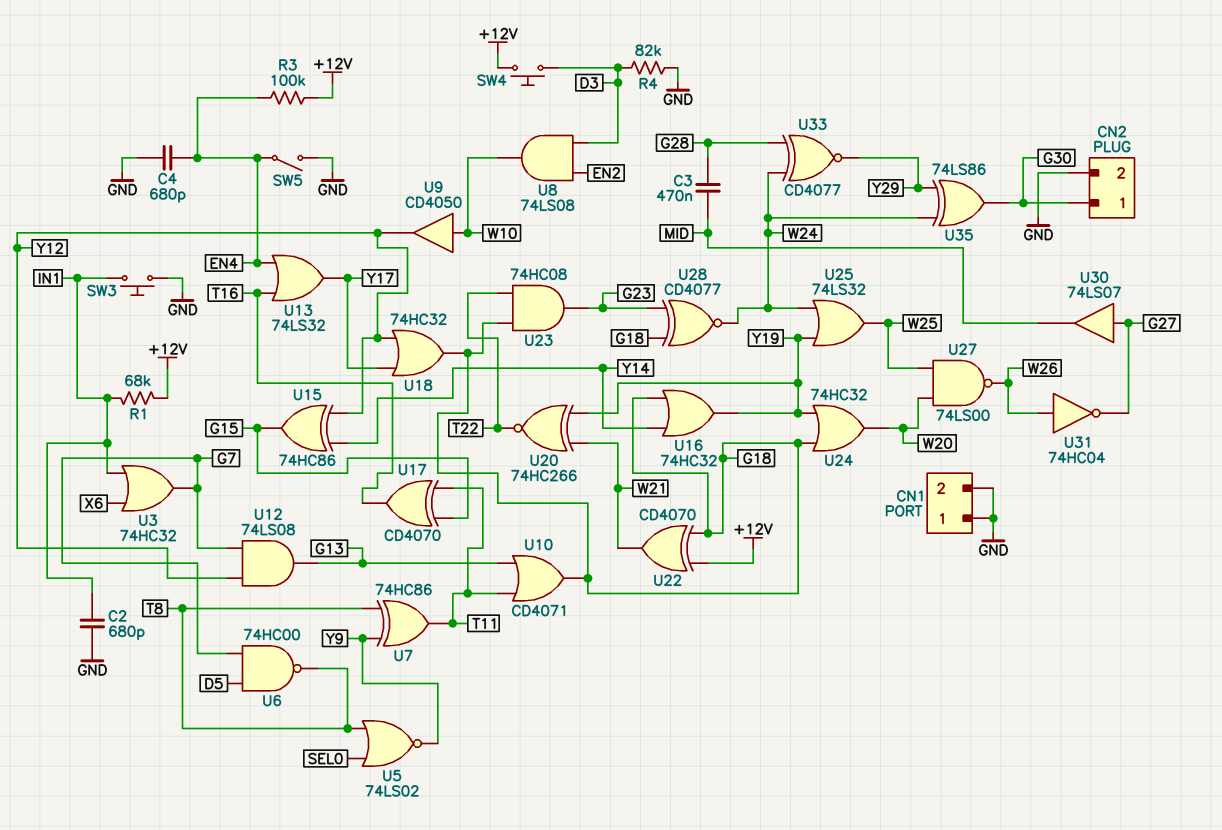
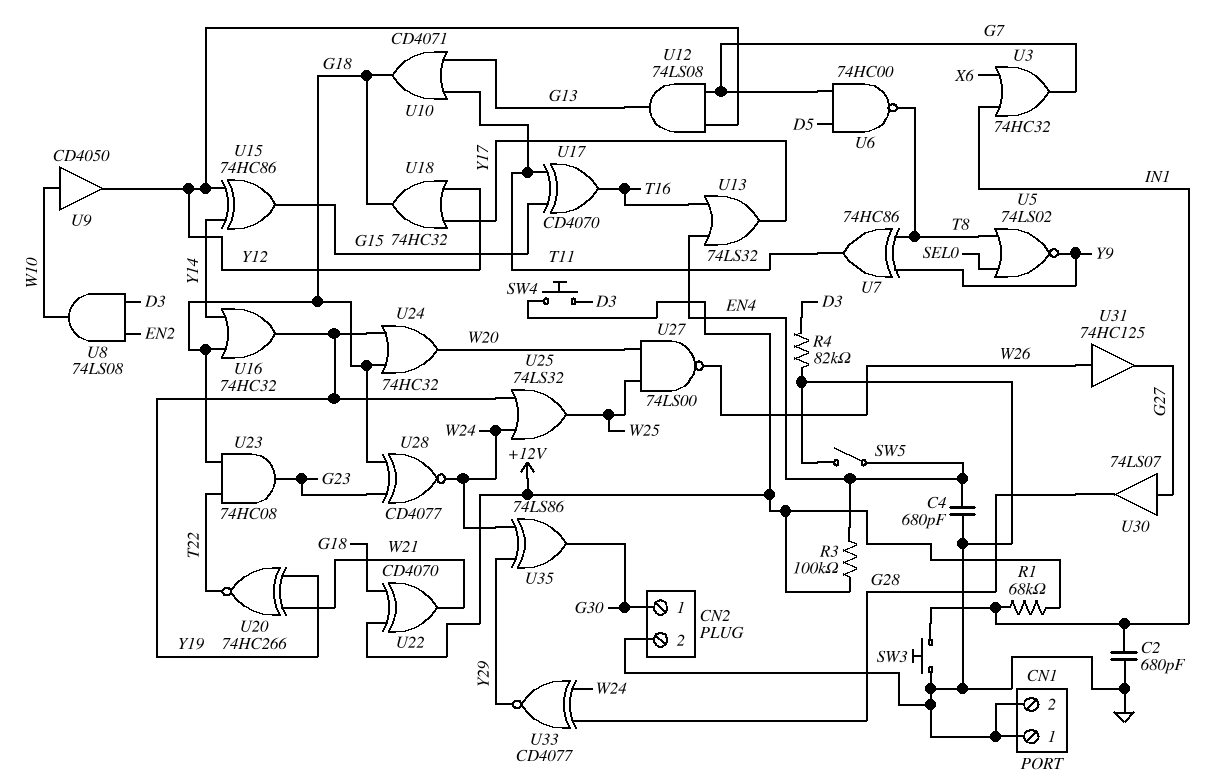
C3: 470nF (G28, MID) -> none
U30: buffer 74LS07 (in G27, out MID) -> buffer 74LS07 (in G27, out G28)
U31: NOT 74HC04 (in W26, out G27) -> buffer 74HC125 (in W26, out G27)

